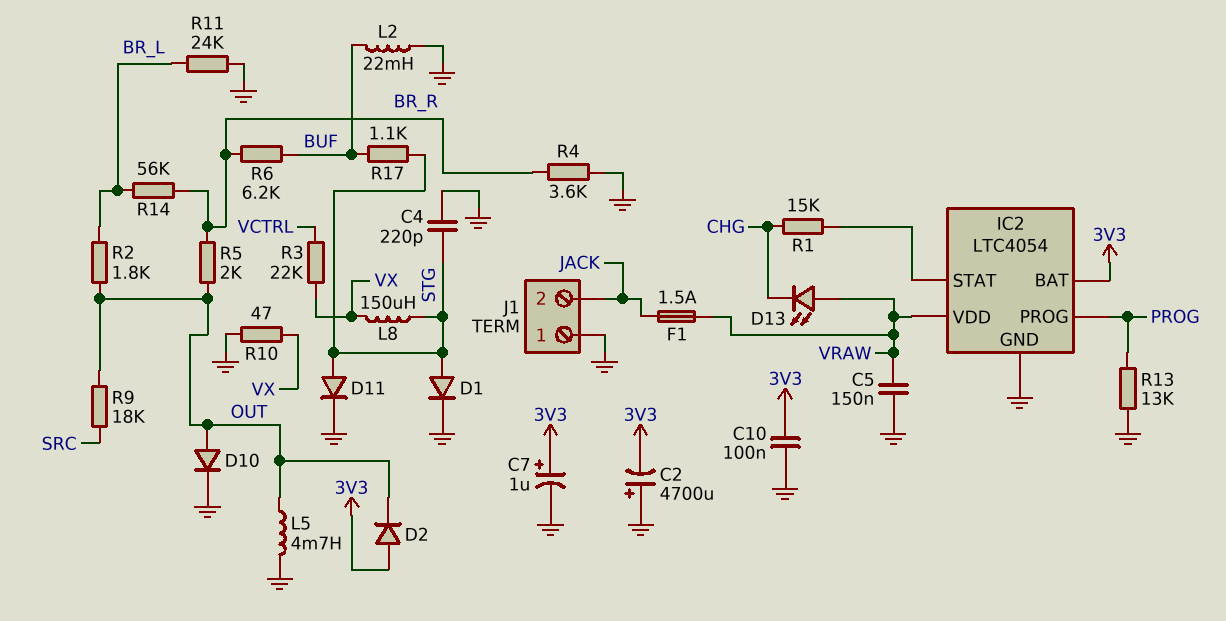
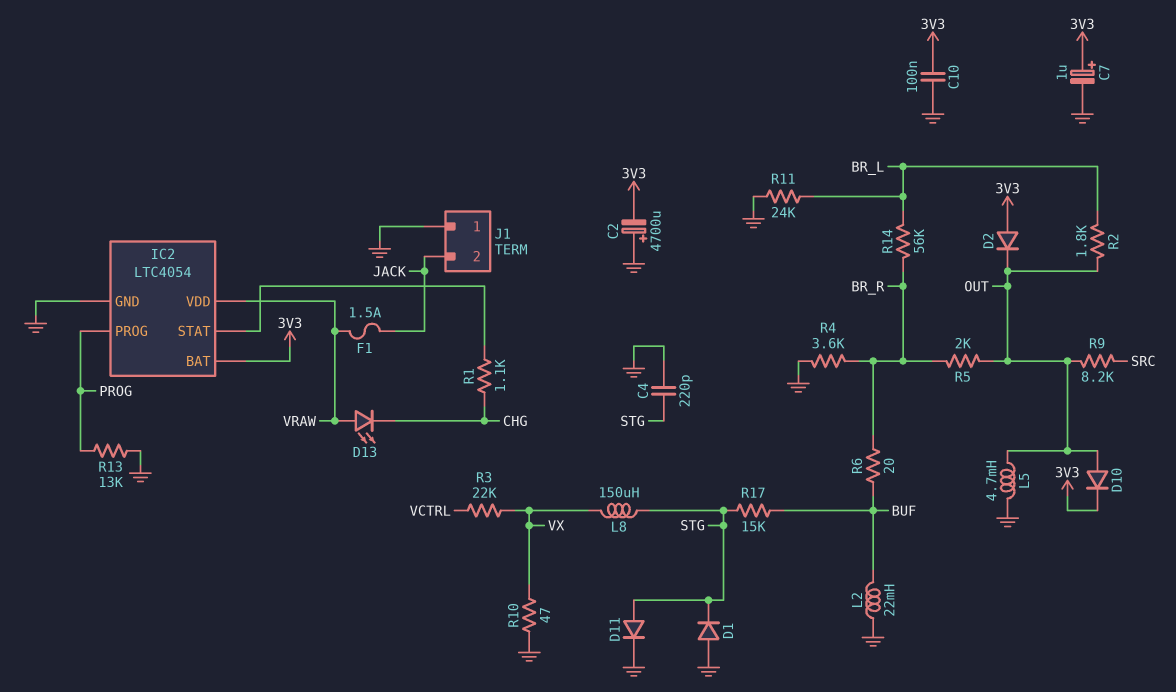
C5: 150nF (GND, VRAW) -> none
D1: diode (A STG, K GND) -> diode (A GND, K STG)
D10: diode (A OUT, K GND) -> diode (A OUT, K 3V3)
R1: 15k (CHG, IC2/STAT) -> 1.1k (CHG, IC2/STAT)
R6: 6.2k (BR_R, BUF) -> 20 (BR_R, BUF)
R9: 18k (OUT, SRC) -> 8.2k (OUT, SRC)
R17: 1.1k (BUF, STG) -> 15k (BUF, STG)

